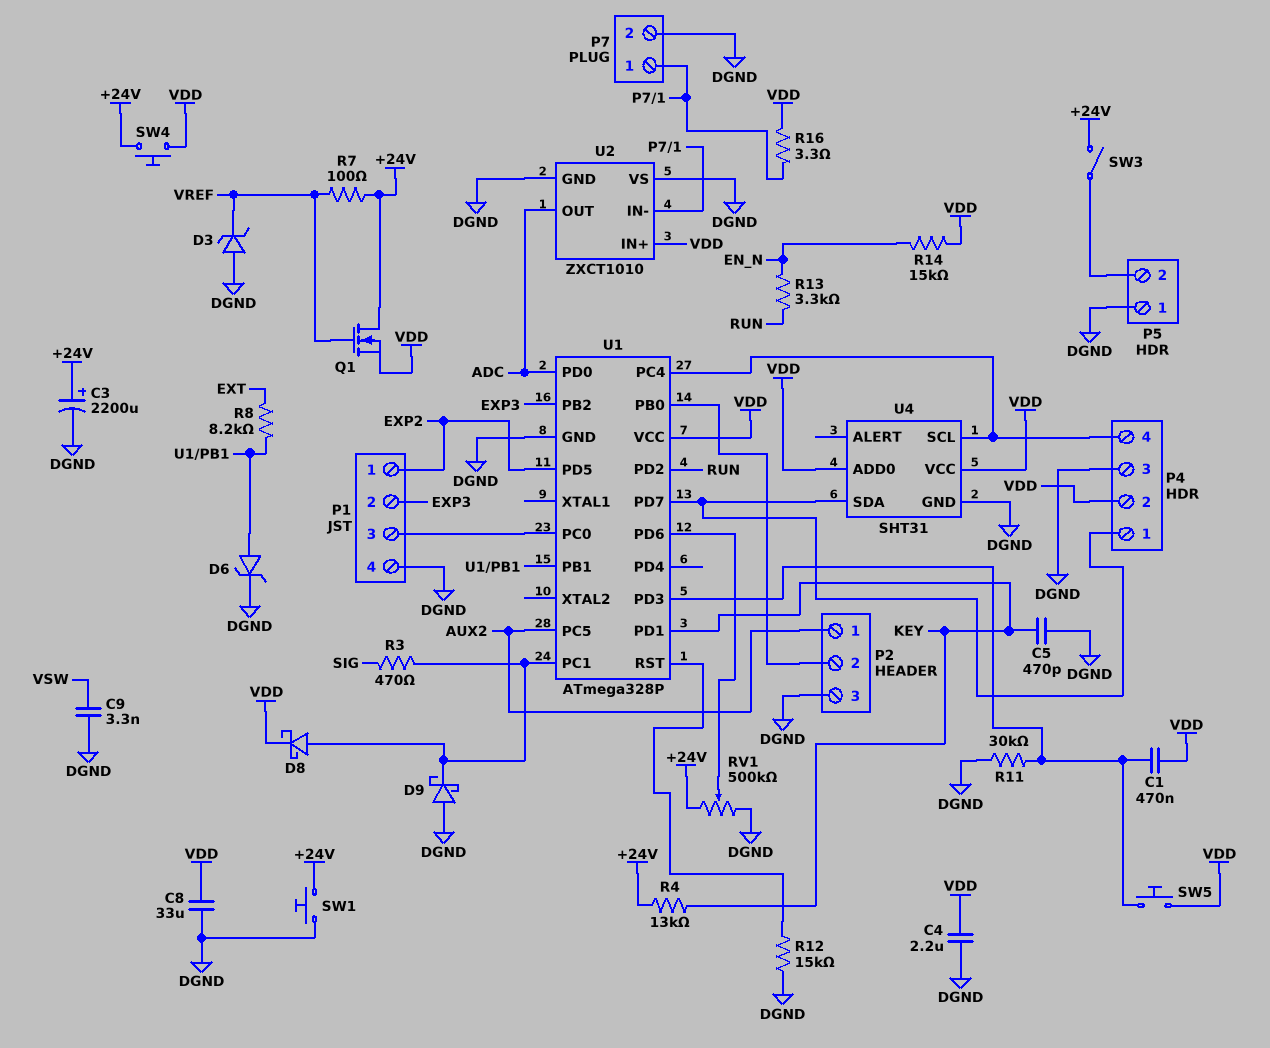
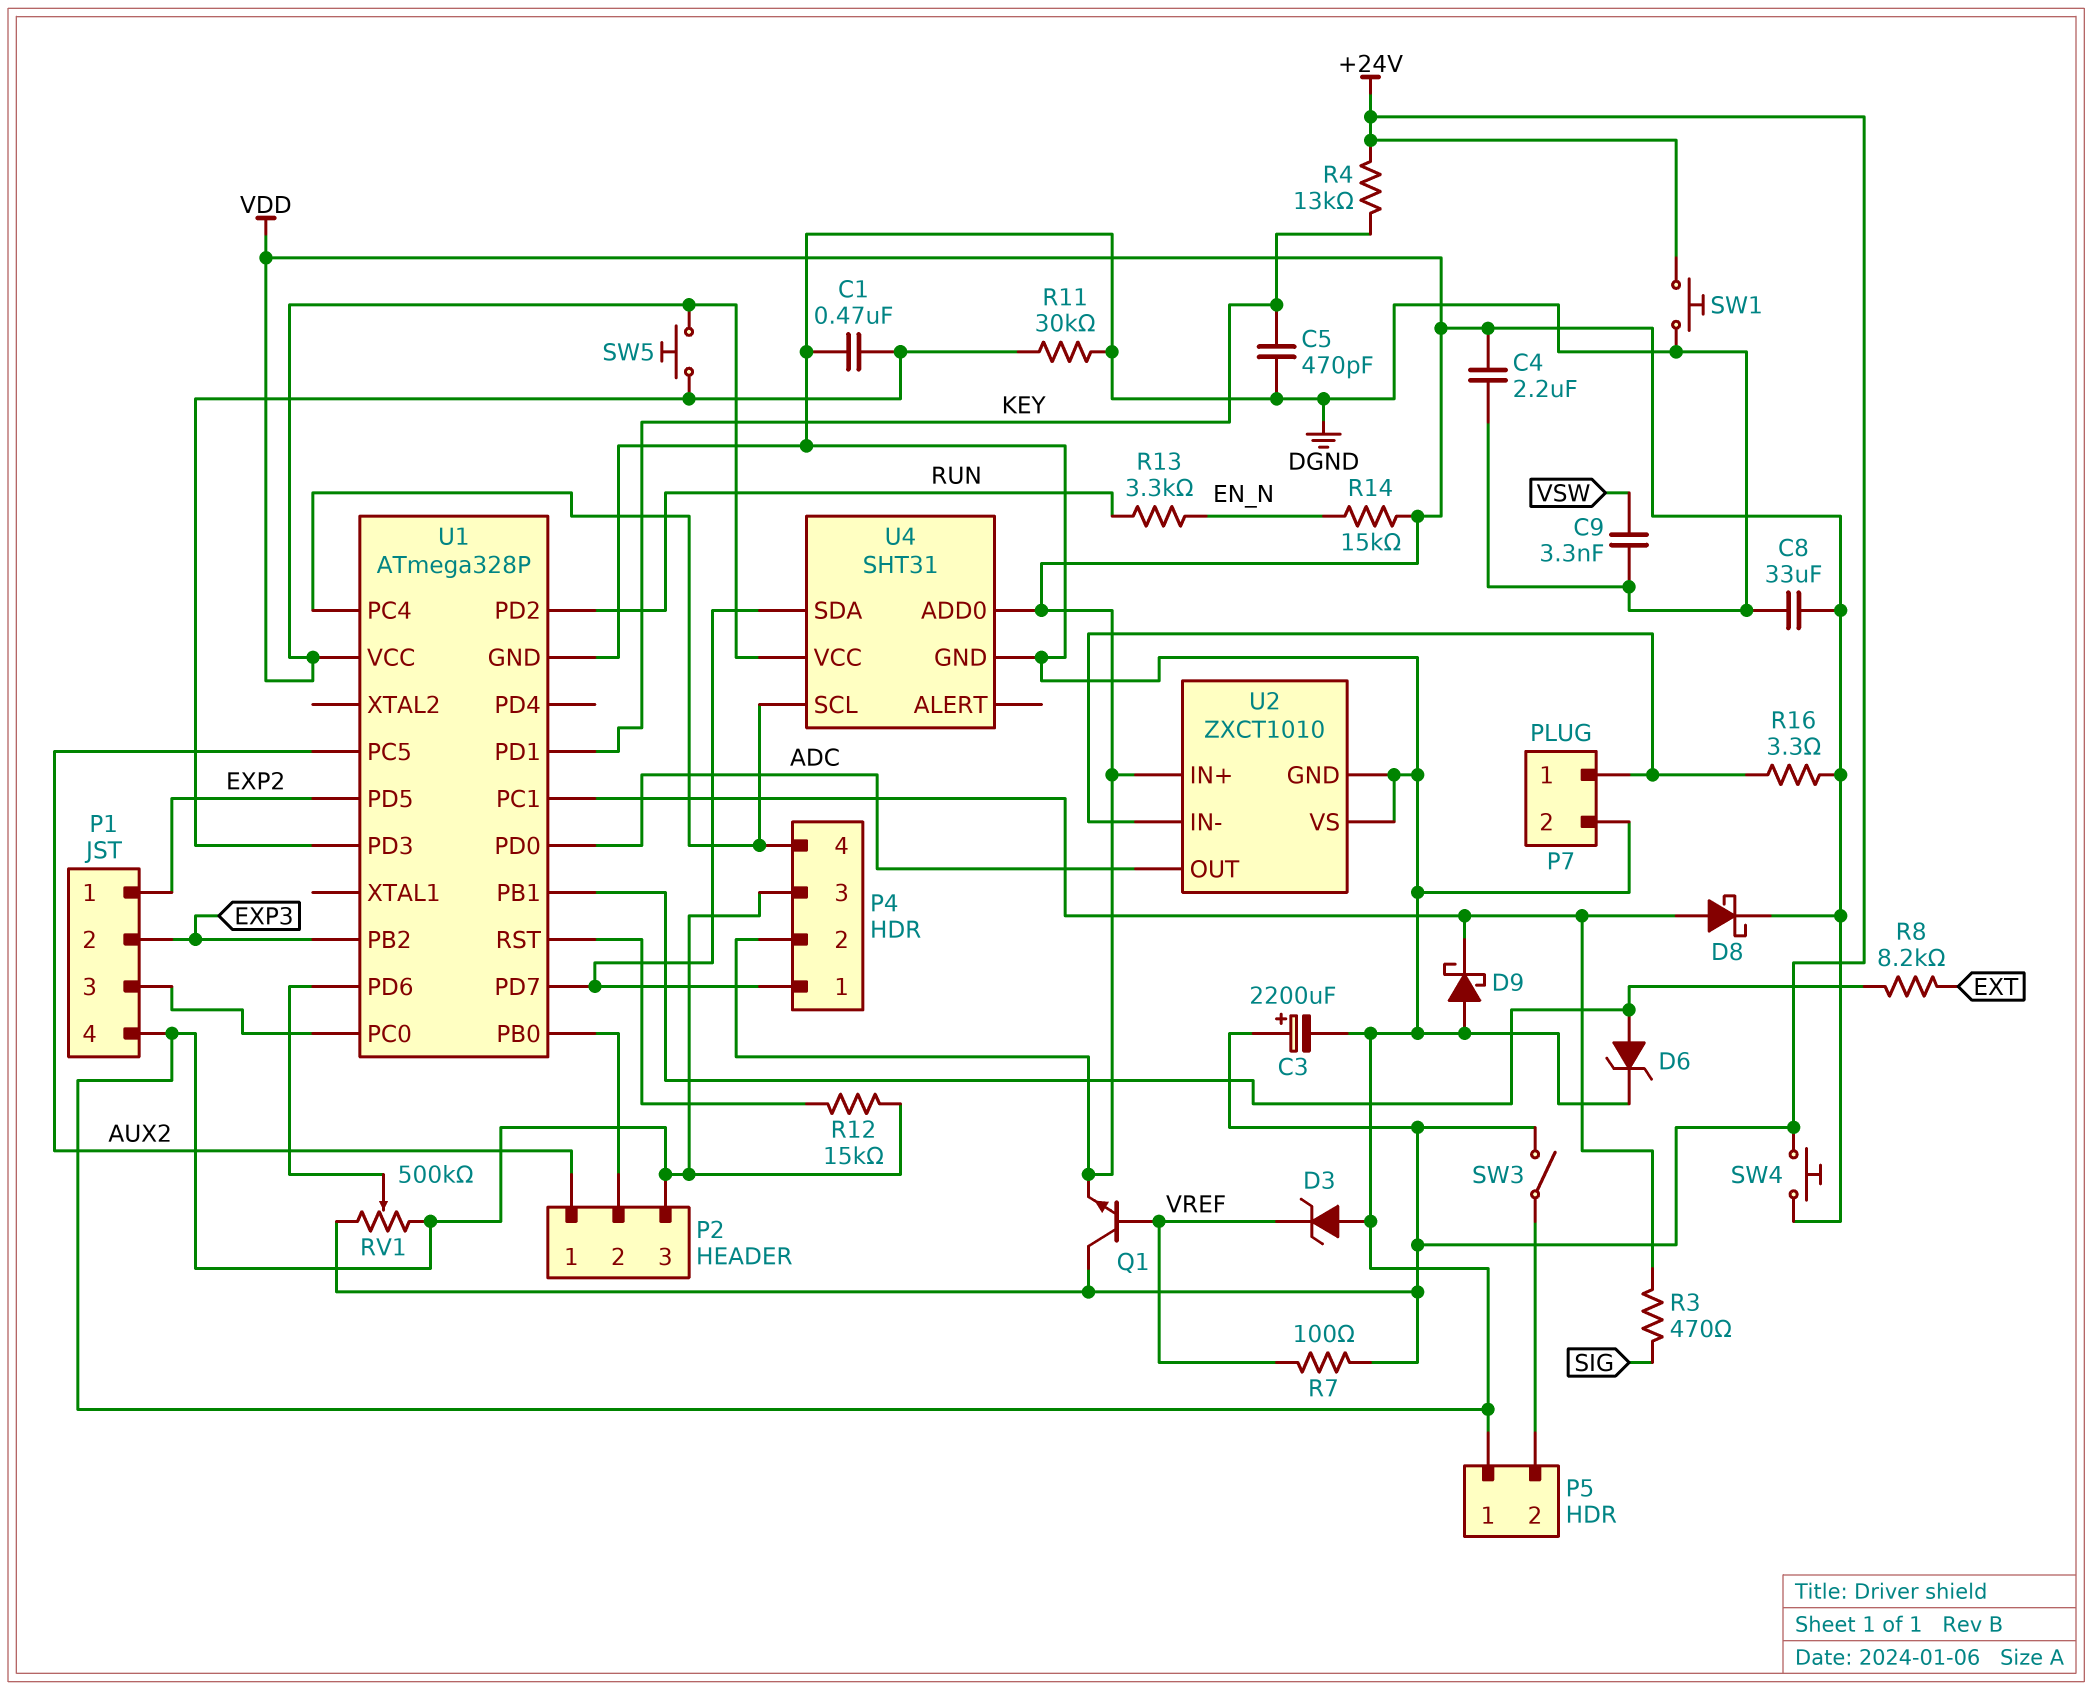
C1: 470nF (U1/PD3, VDD) -> 470nF (DGND, U1/PD3)
Q1: NMOS (G VREF, D +24V, S VDD) -> NPN (B VREF, C +24V, E VDD)

